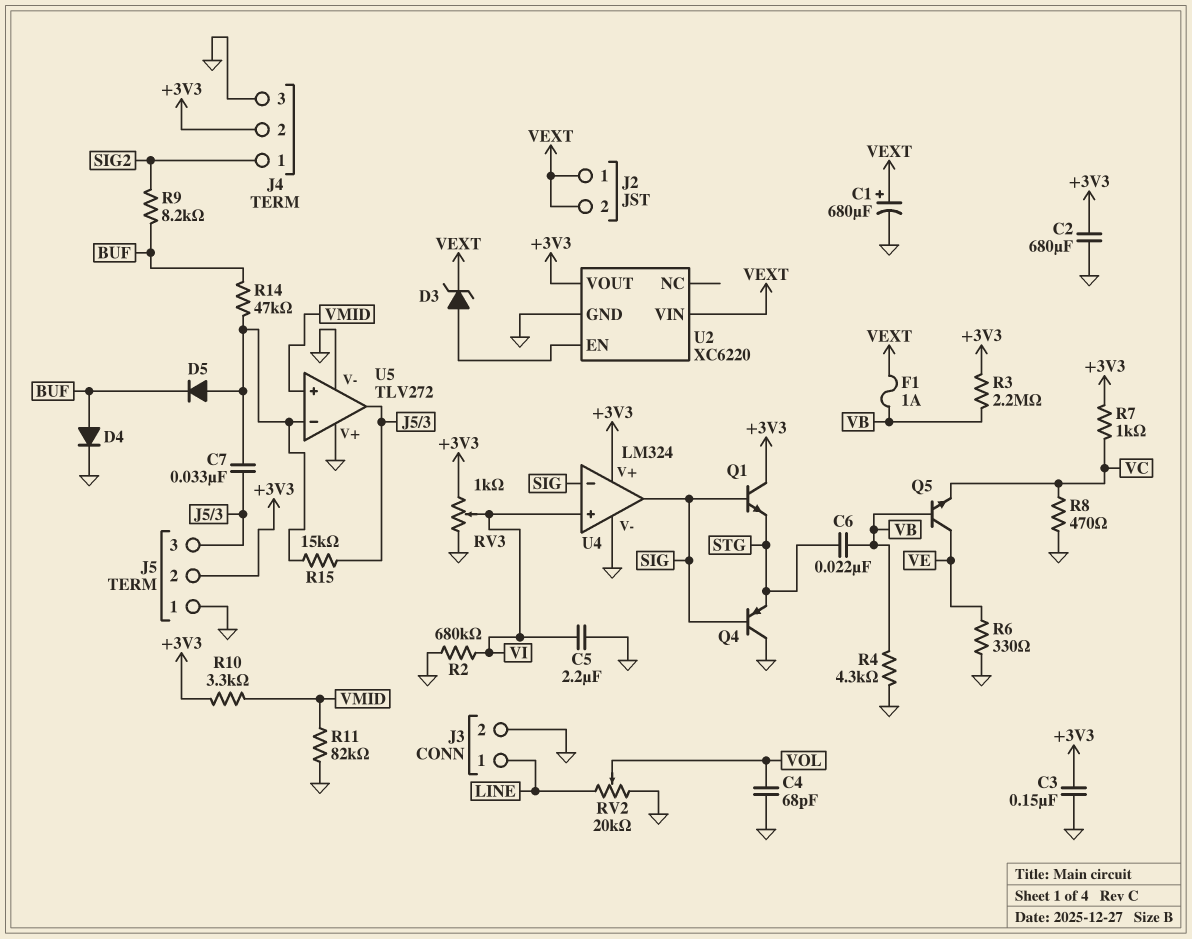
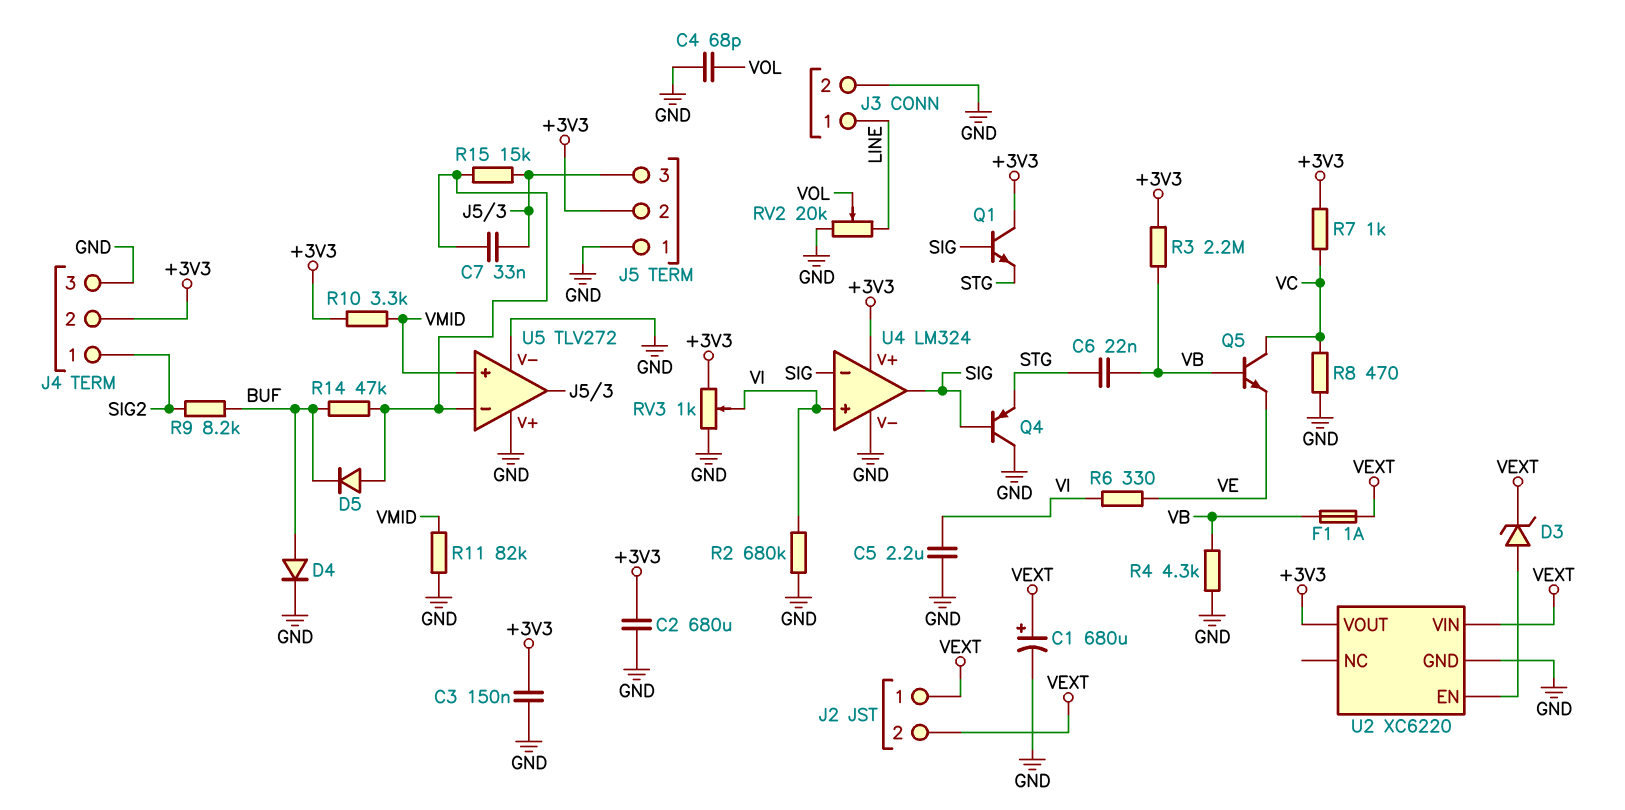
Q5: NPN (B VB, C VE, E VC) -> NPN (B VB, C VC, E VE)
R6: 330 (GND, VE) -> 330 (VE, VI)

